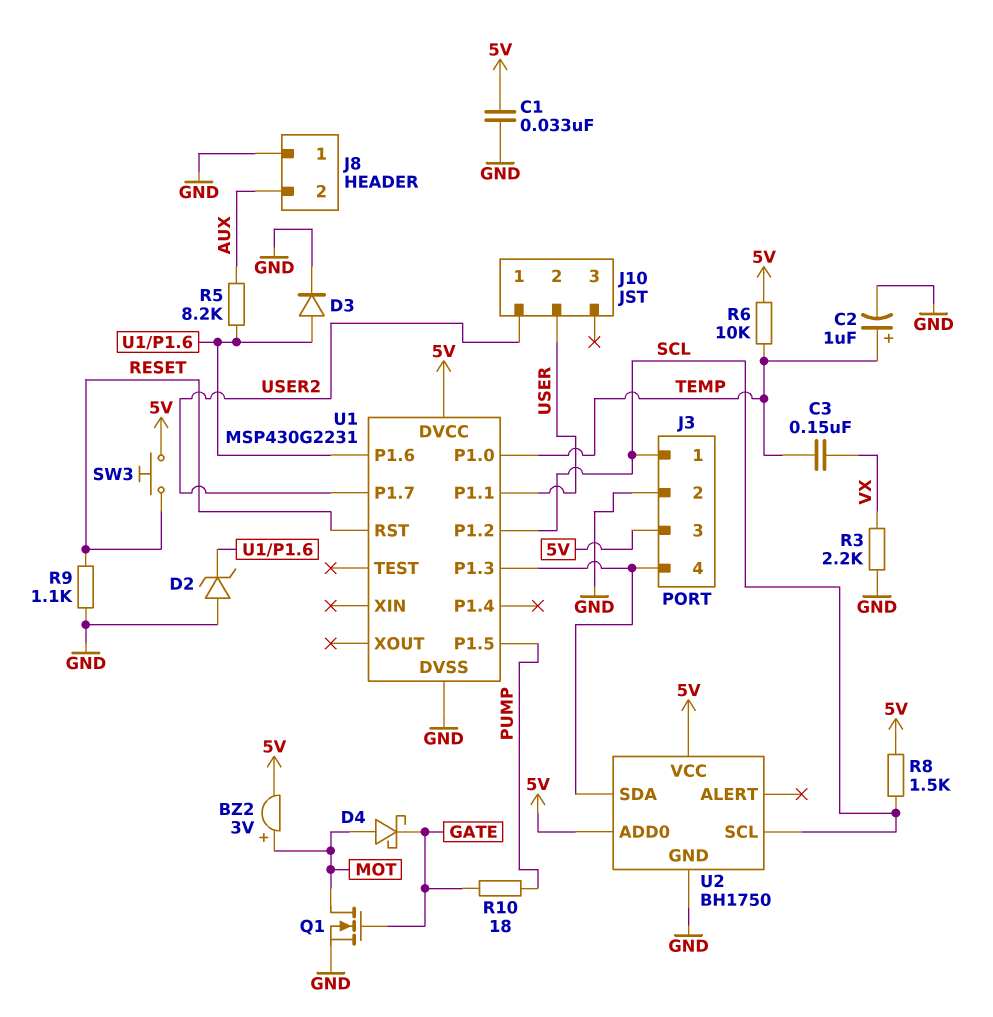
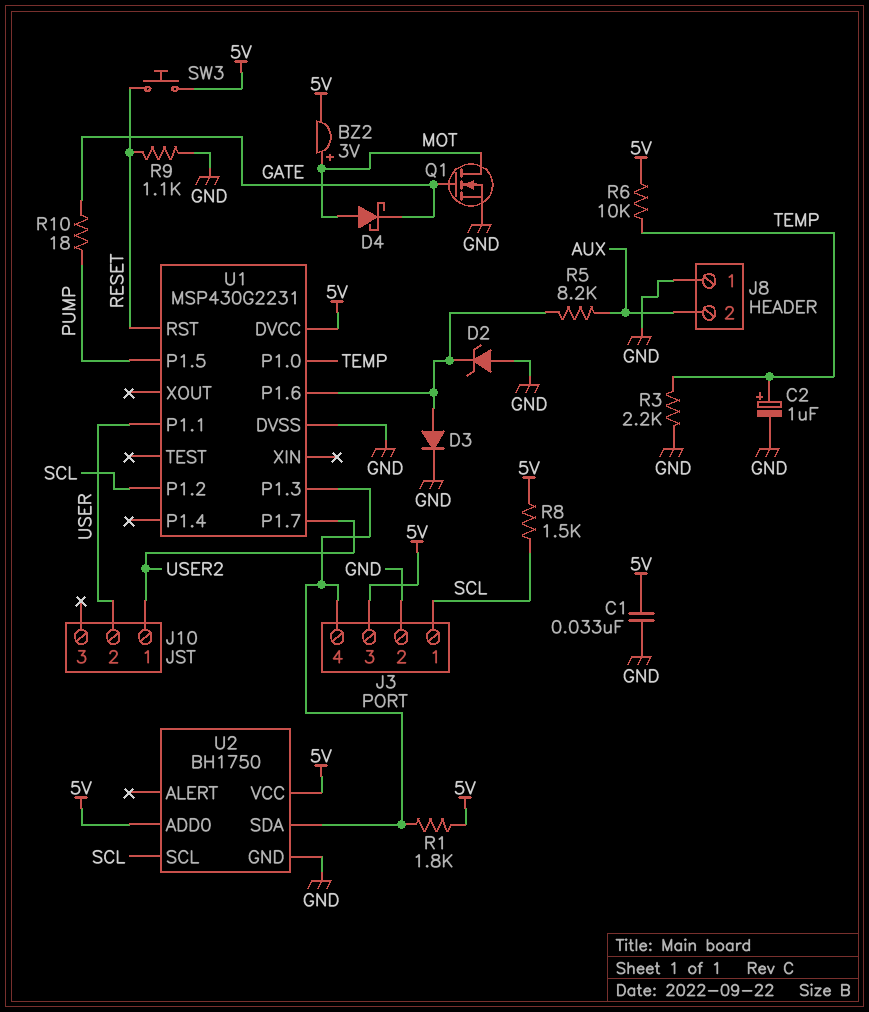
C3: 150nF (TEMP, VX) -> none
R1: none -> 1.8k (5V, J3/4)
R3: 2.2k (GND, VX) -> 2.2k (GND, TEMP)

